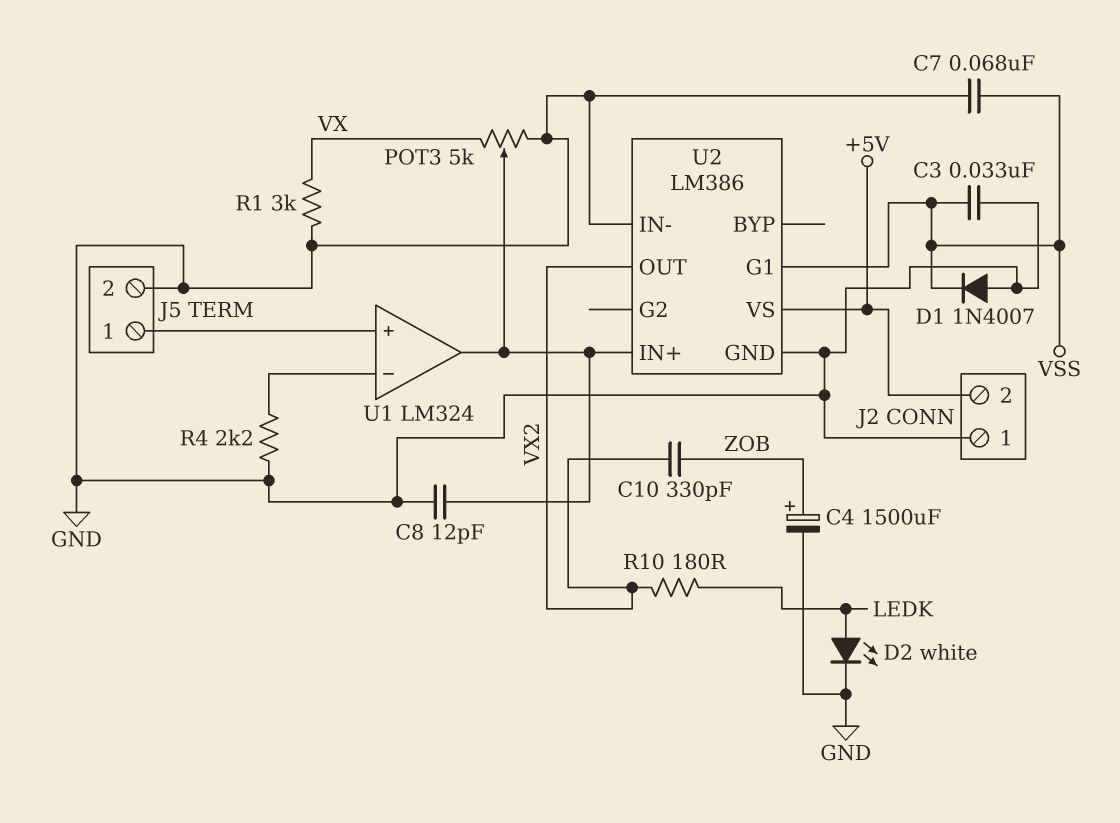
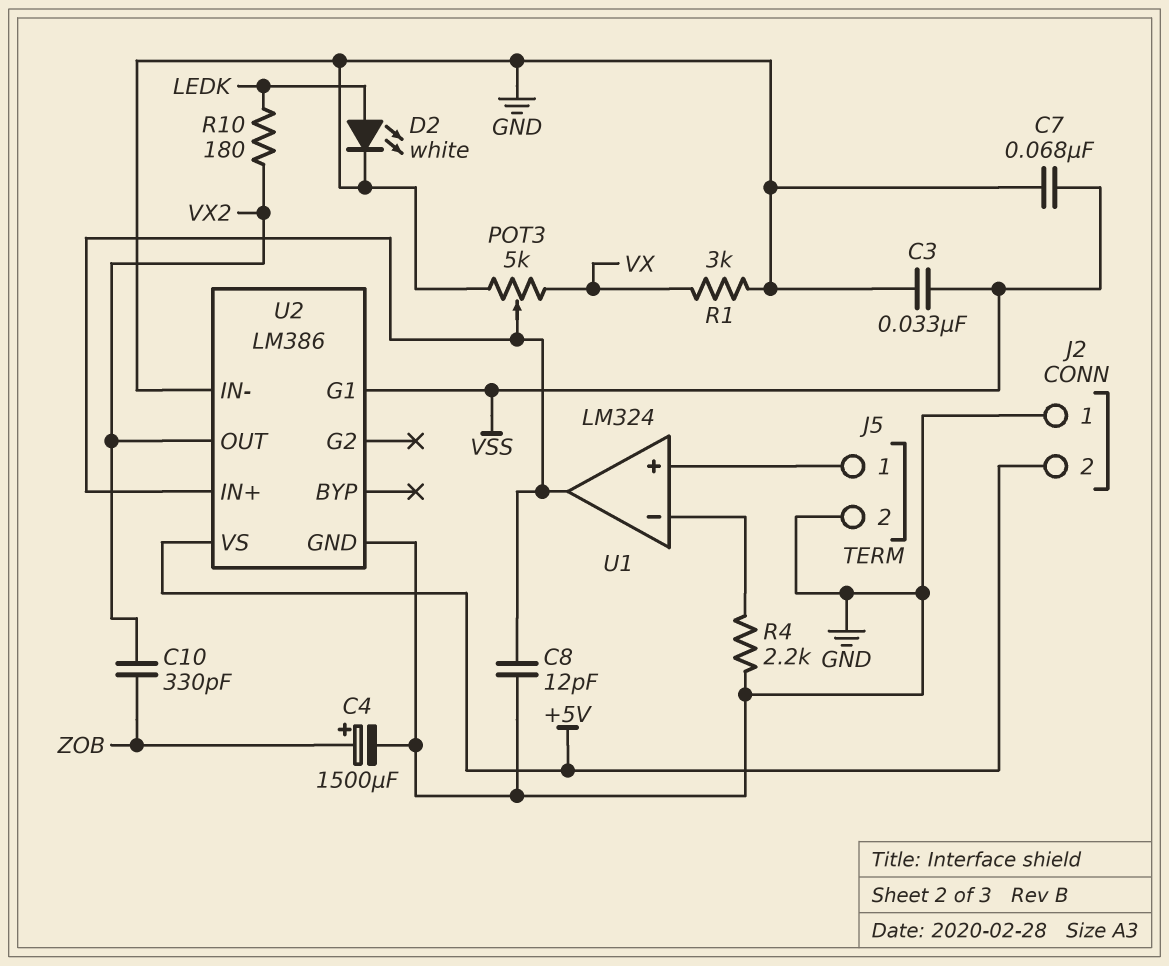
D1: diode 1N4007 (A GND, K VSS) -> none

